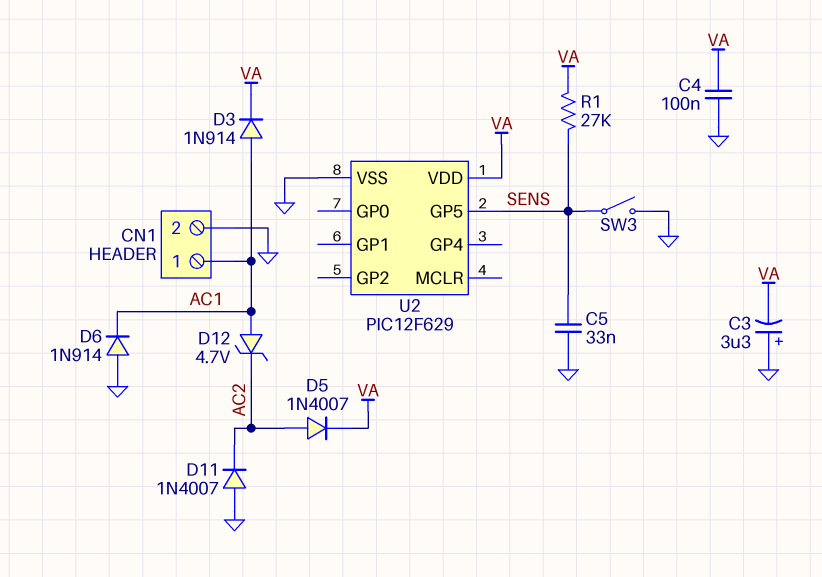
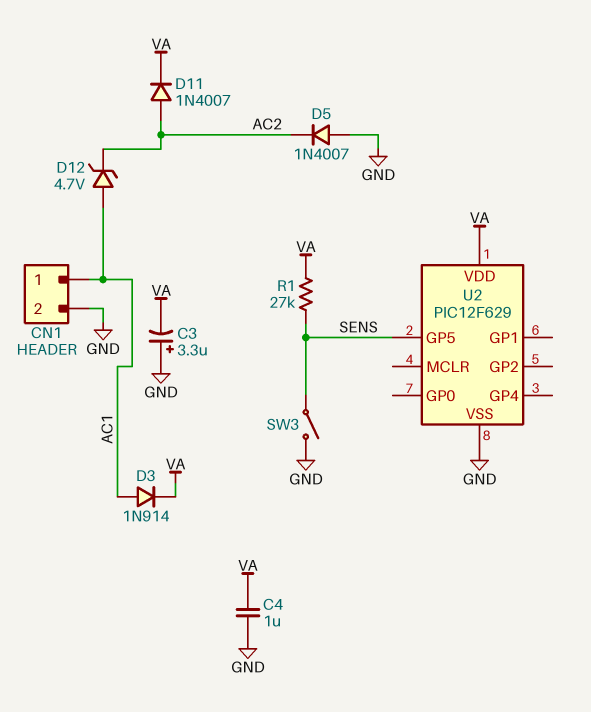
C4: 100nF (GND, VA) -> 1uF (GND, VA)
C5: 33nF (GND, SENS) -> none
D5: diode 1N4007 (A AC2, K VA) -> diode 1N4007 (A GND, K AC2)
D6: diode 1N914 (A GND, K AC1) -> none
D11: diode 1N4007 (A GND, K AC2) -> diode 1N4007 (A AC2, K VA)

